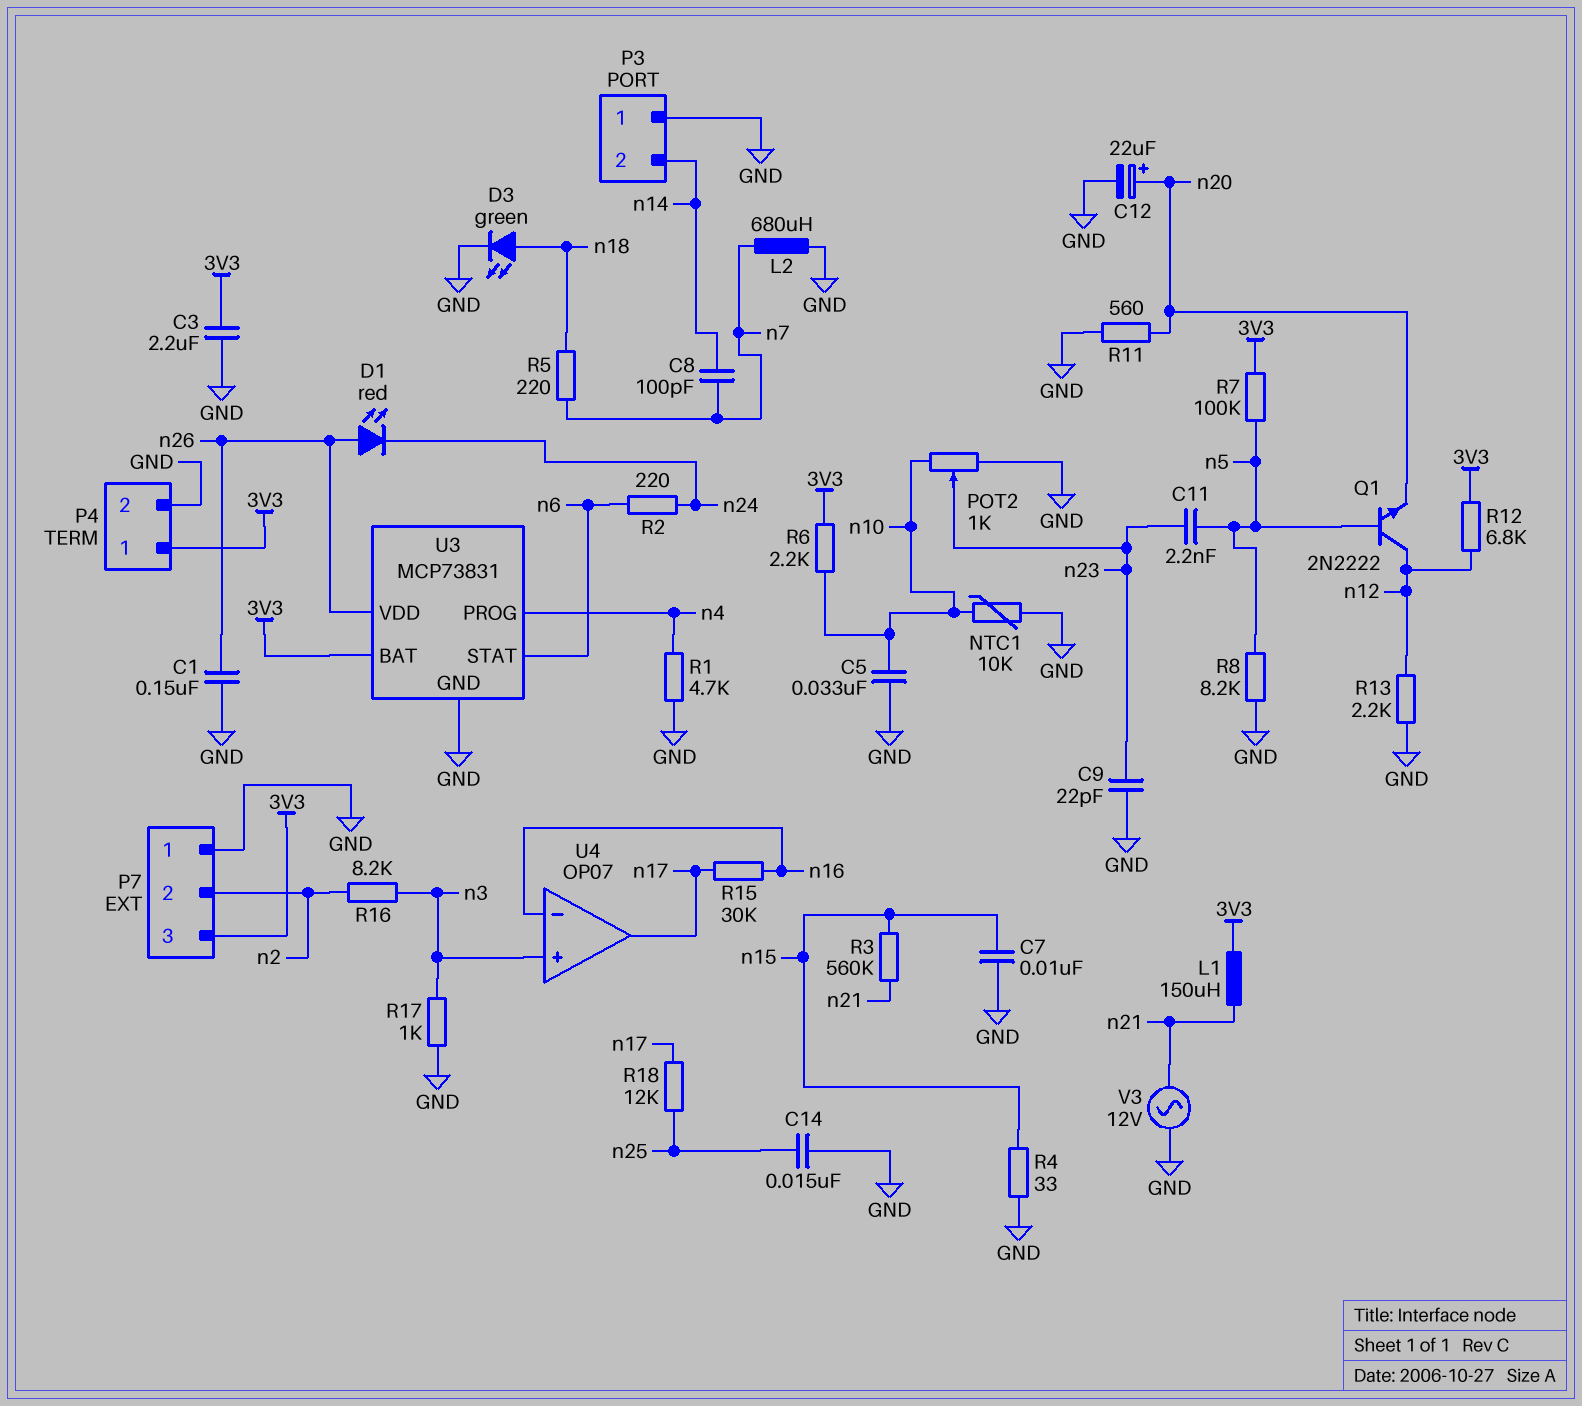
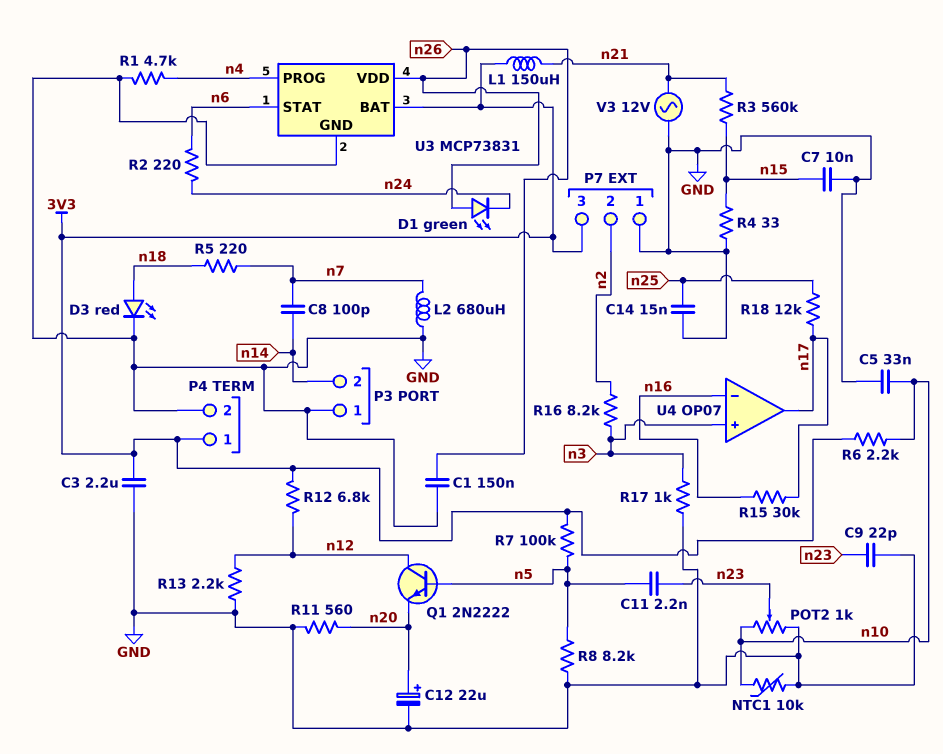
D1: LED red (A n26, K n24) -> LED green (A n26, K n24)
D3: LED green (A n18, K GND) -> LED red (A n18, K GND)

